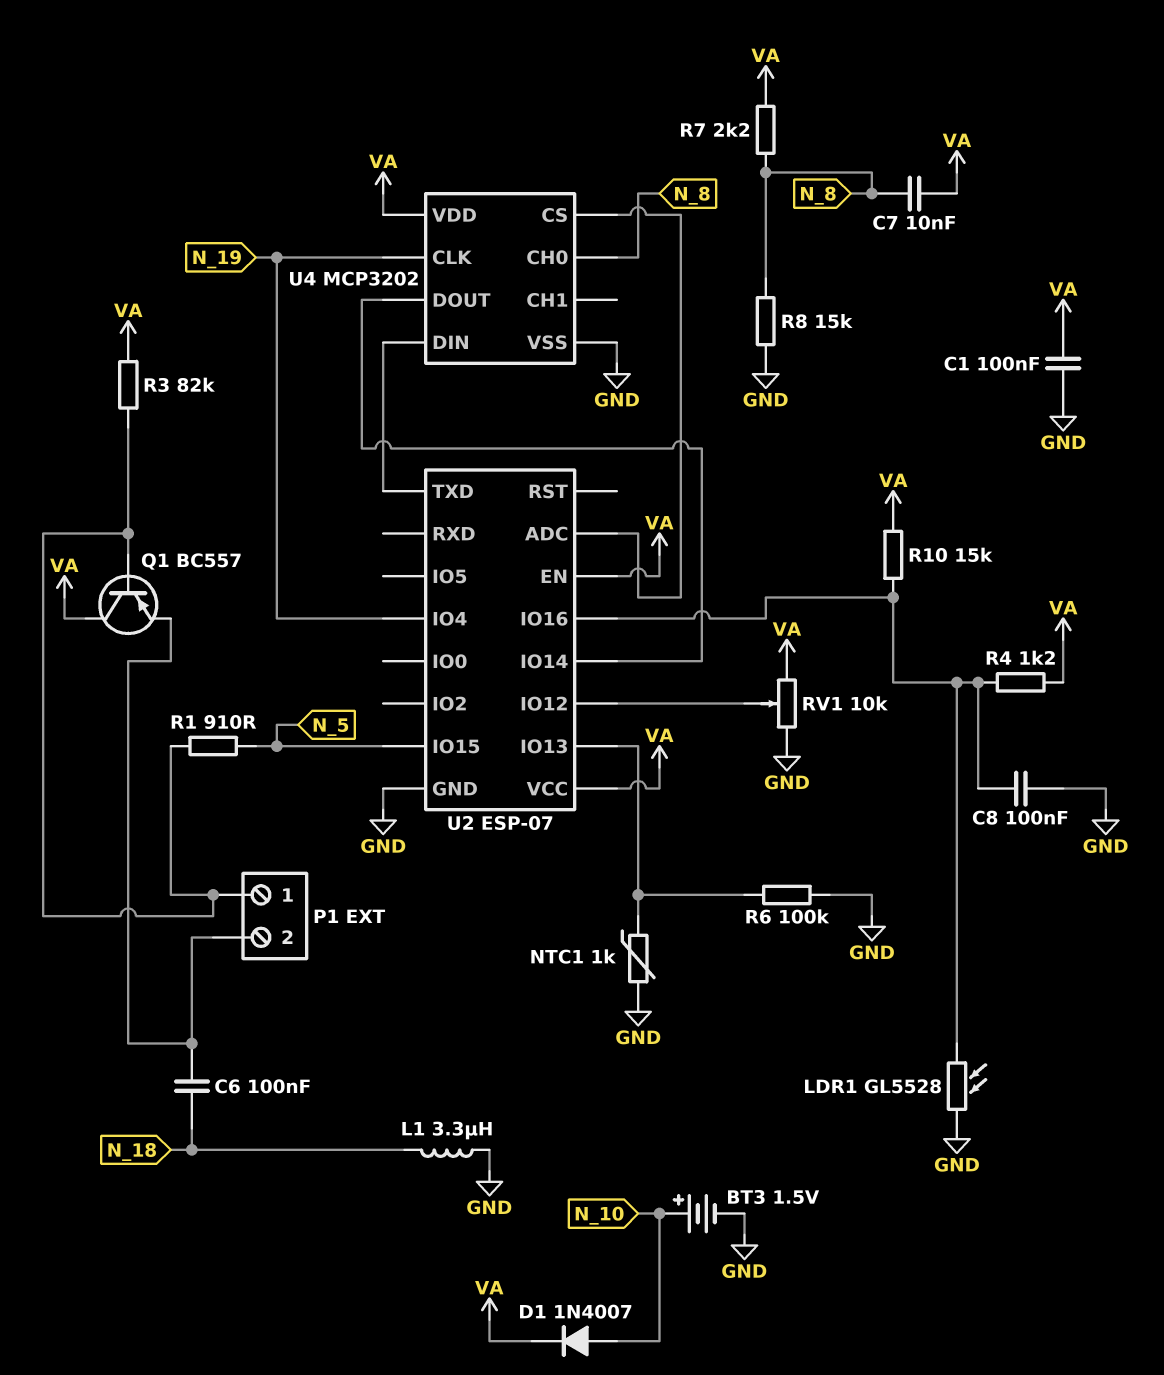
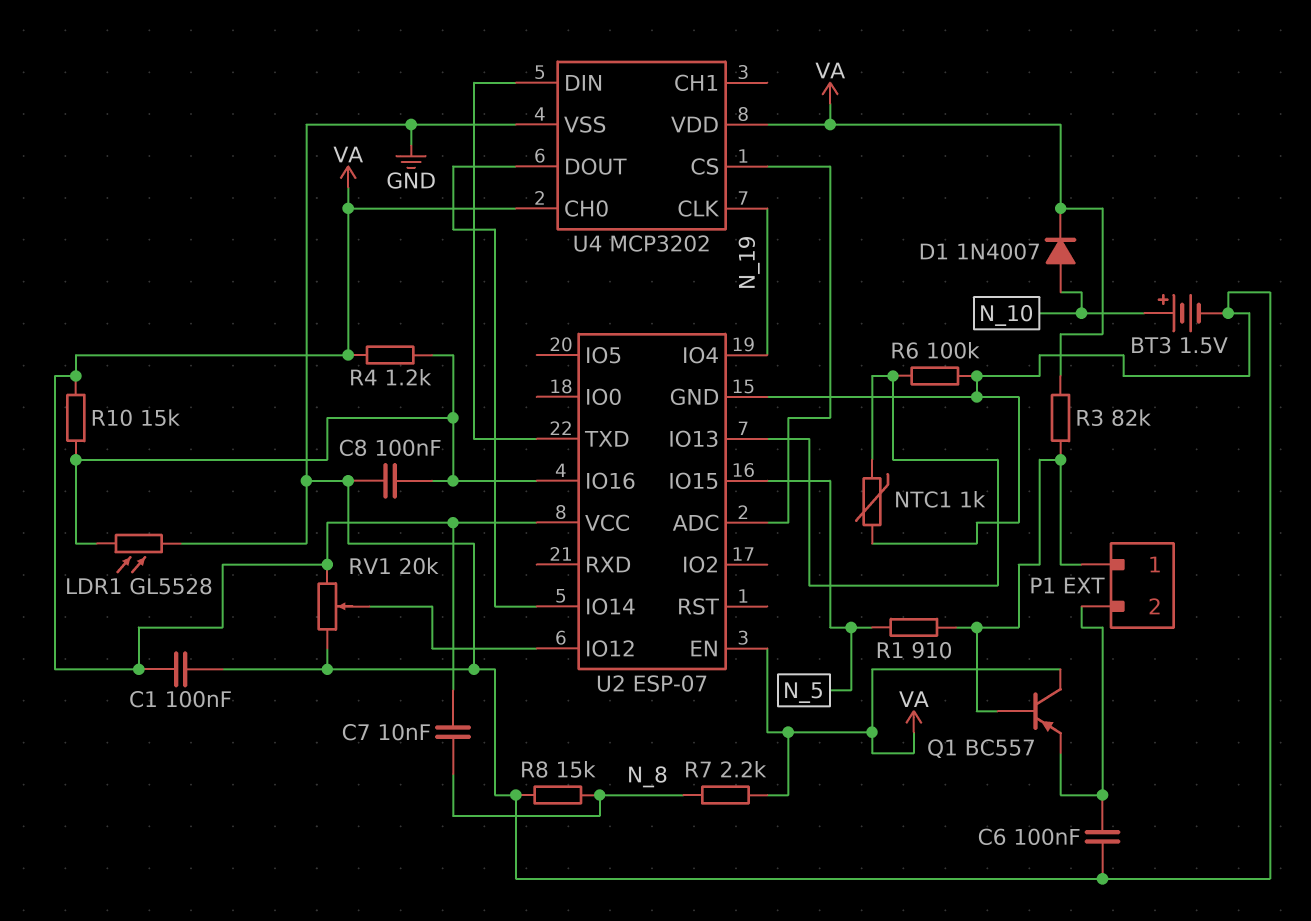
C6: 100nF (N_18, P1/2) -> 100nF (GND, P1/2)
L1: 3.3uH (GND, N_18) -> none
RV1: 10k (GND, VA, wiper U2/IO12) -> 20k (GND, VA, wiper U2/IO12)
U4 pin CH0: N_8 -> VA

